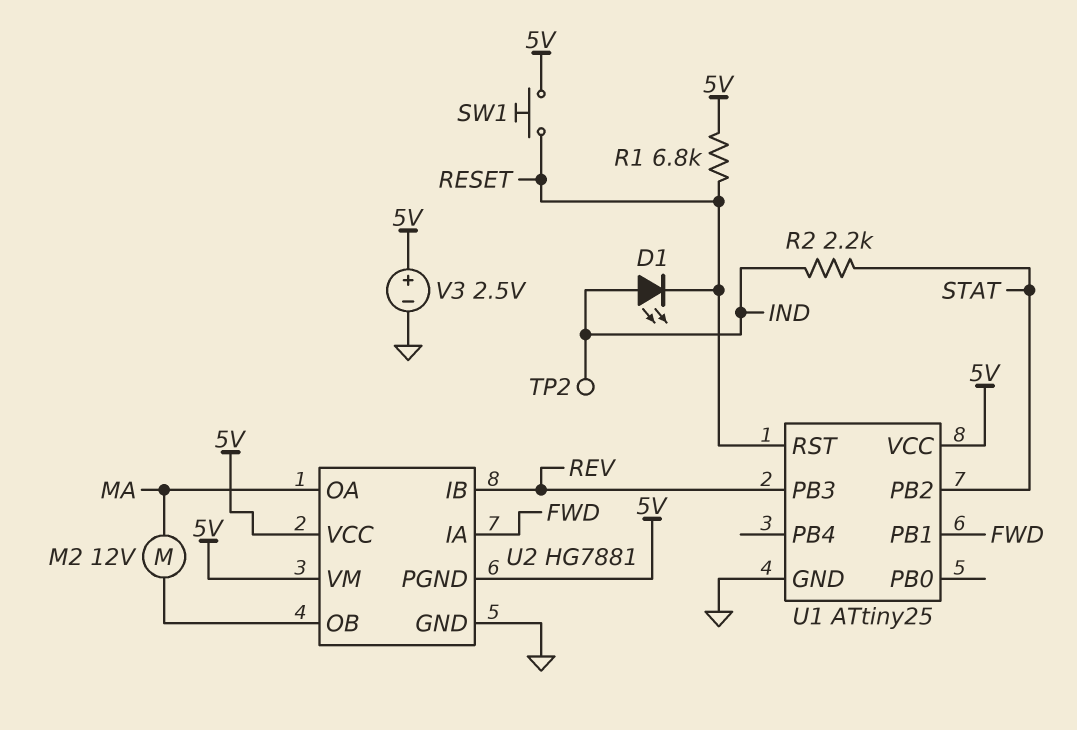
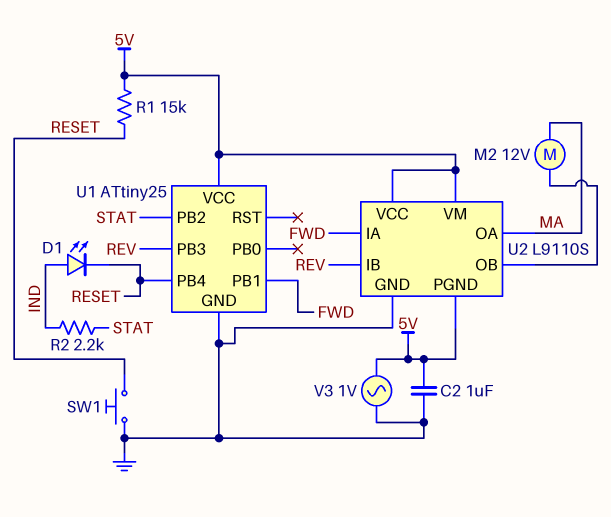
C2: none -> 1uF (5V, GND)
R1: 6.8k (5V, RESET) -> 15k (5V, RESET)
SW1: button (5V, RESET) -> button (GND, RESET)
TP2: test point (IND) -> none
U1 pin PB4: none -> RESET
U1 pin RST: RESET -> none
U2: HG7881 -> L9110S
V3: 2.5V (plus 5V, minus GND) -> AC 1V (5V, GND)

